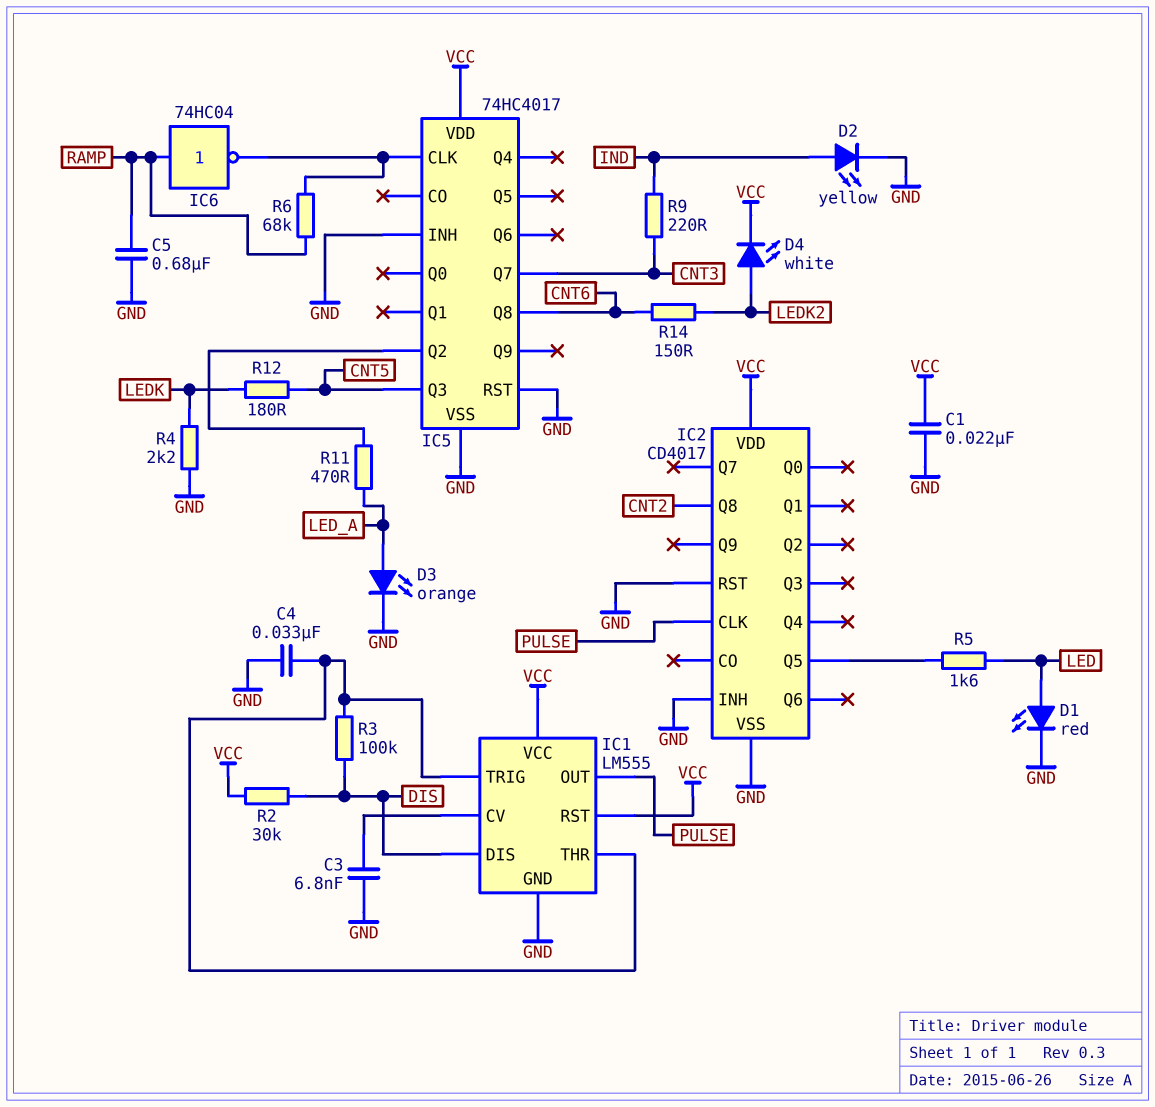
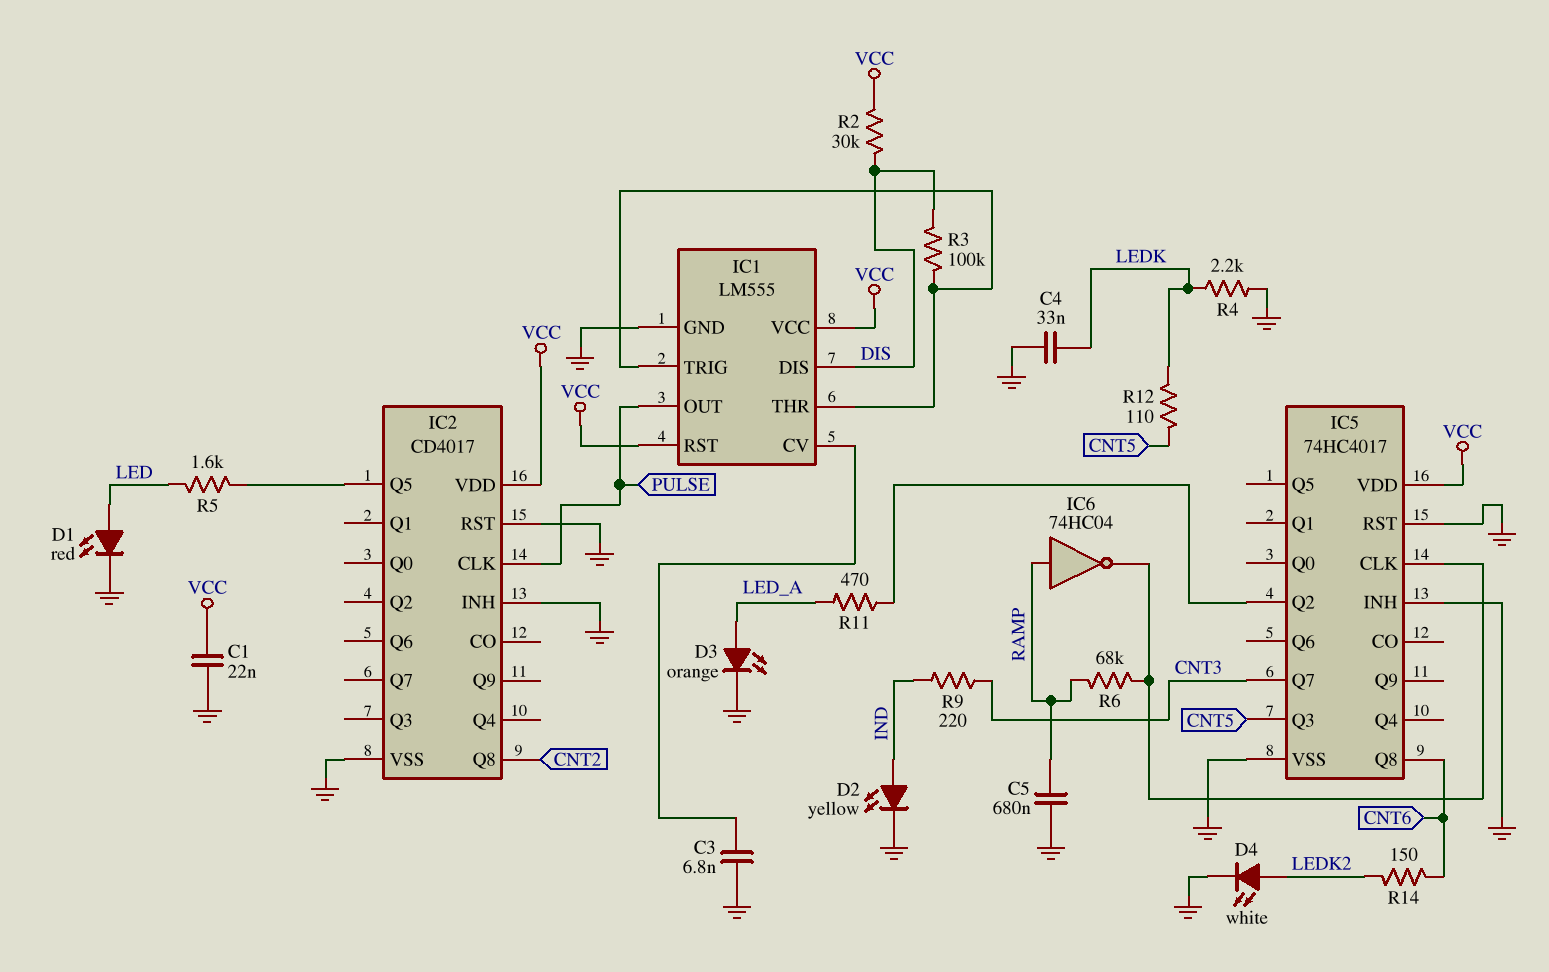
C4: 33nF (GND, IC1/THR) -> 33nF (GND, LEDK)
D4: LED white (A LEDK2, K VCC) -> LED white (A LEDK2, K GND)
R12: 180 (CNT5, LEDK) -> 110 (CNT5, LEDK)

